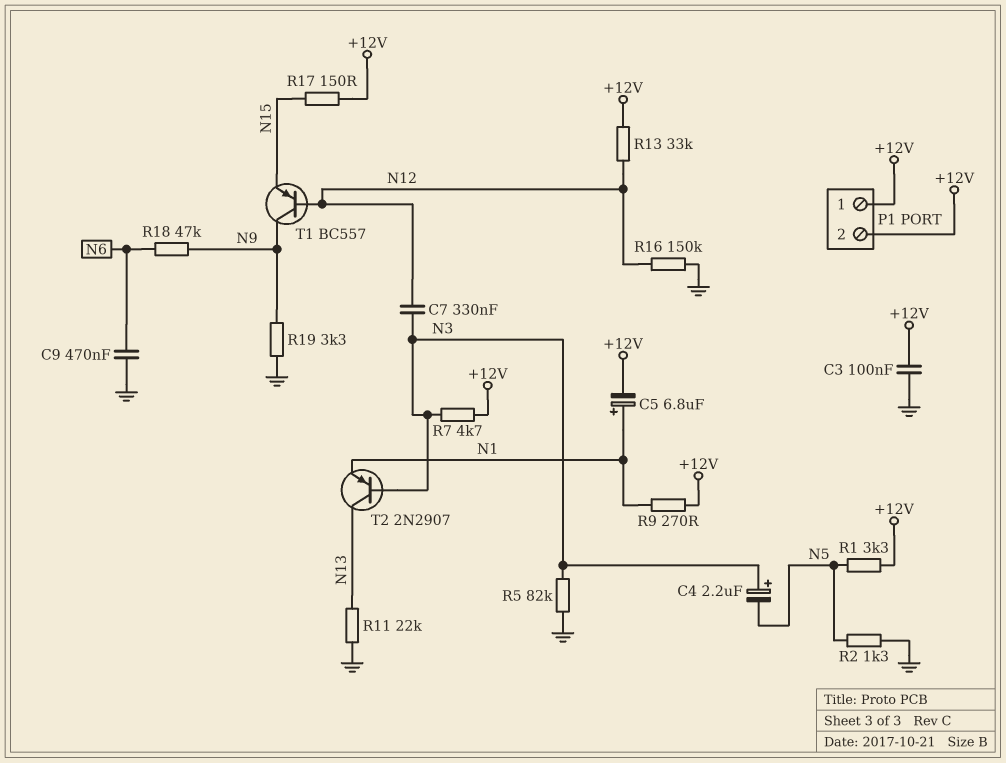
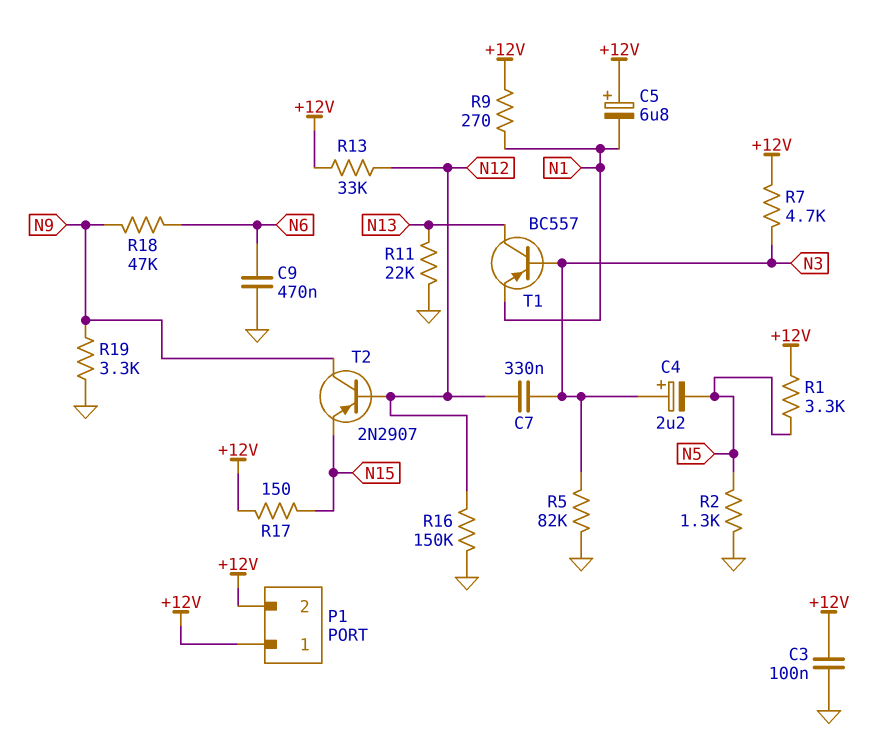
C5: 6.8uF (plus N1, minus +12V) -> 6.8uF (plus +12V, minus N1)
T1: PNP BC557 (B N12, C N9, E N15) -> PNP BC557 (B N3, C N13, E N1)
T2: PNP 2N2907 (B N3, C N13, E N1) -> PNP 2N2907 (B N12, C N9, E N15)

